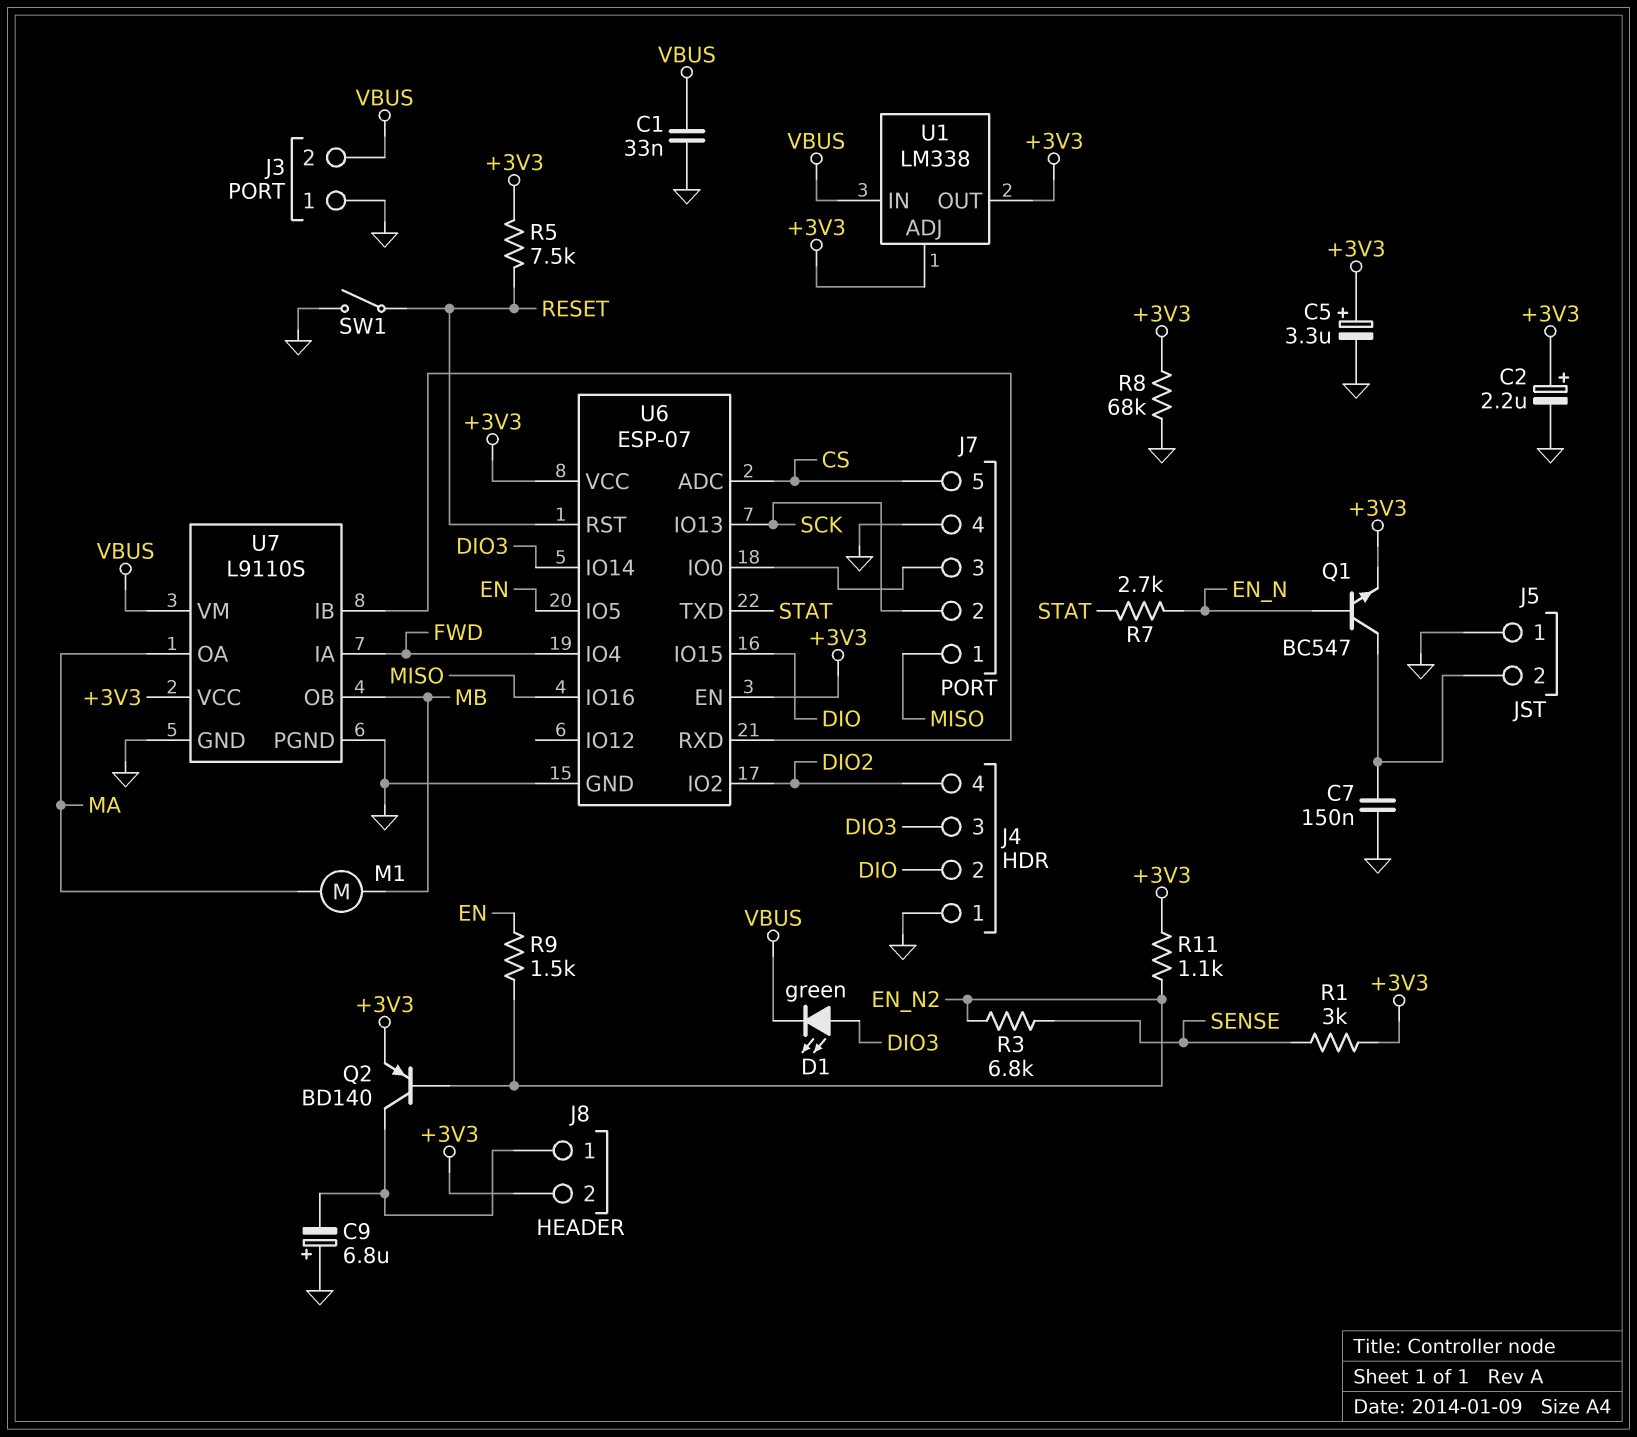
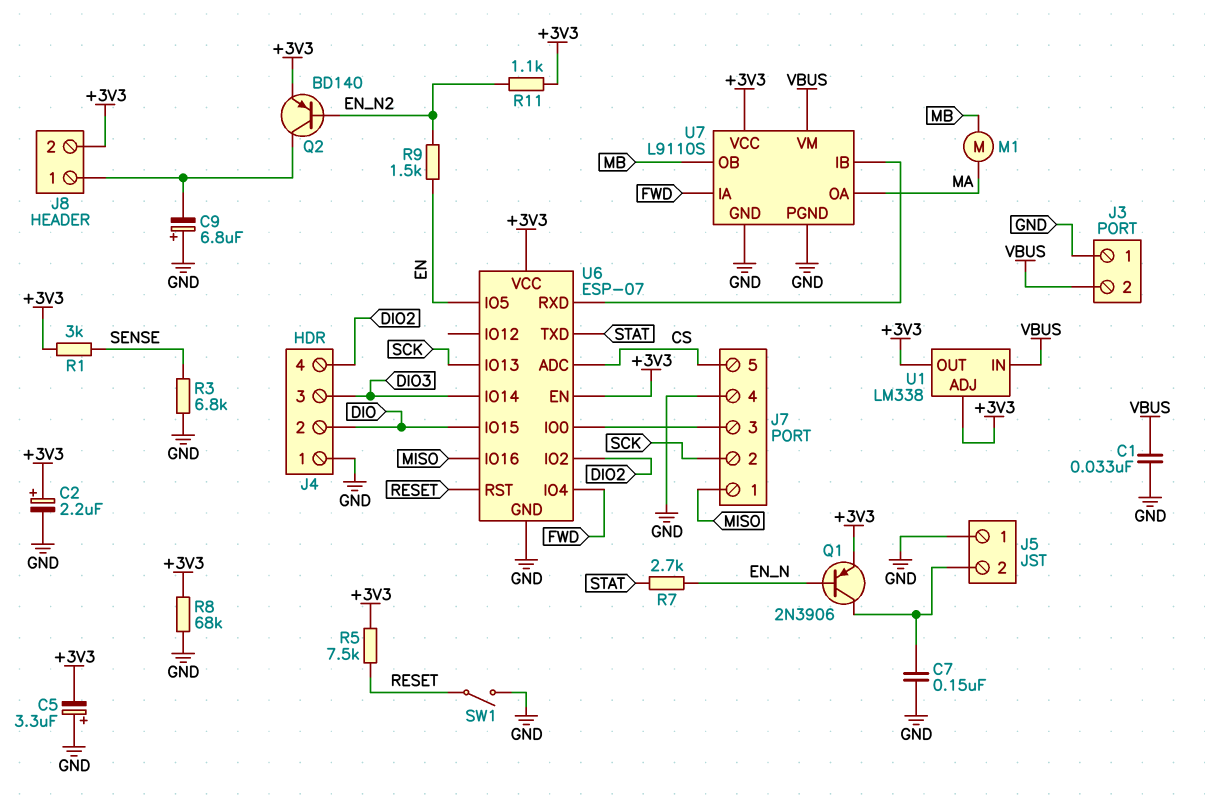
C5: 3.3uF (plus +3V3, minus GND) -> 3.3uF (plus GND, minus +3V3)
D1: LED green (A DIO3, K VBUS) -> none
Q1: NPN BC547 (B EN_N, C J5/2, E +3V3) -> PNP 2N3906 (B EN_N, C J5/2, E +3V3)
R3: 6.8k (EN_N2, SENSE) -> 6.8k (GND, SENSE)

